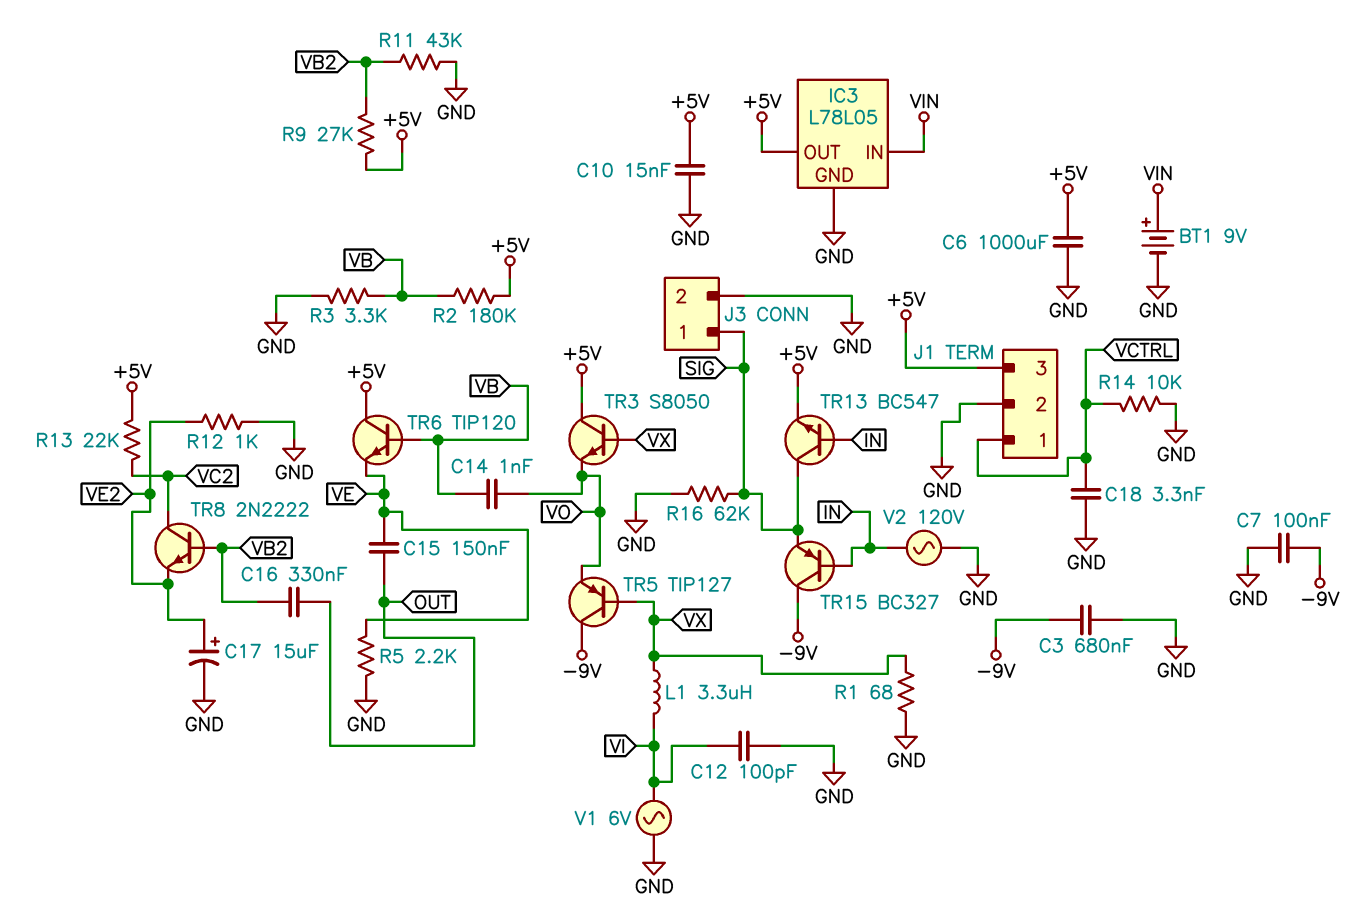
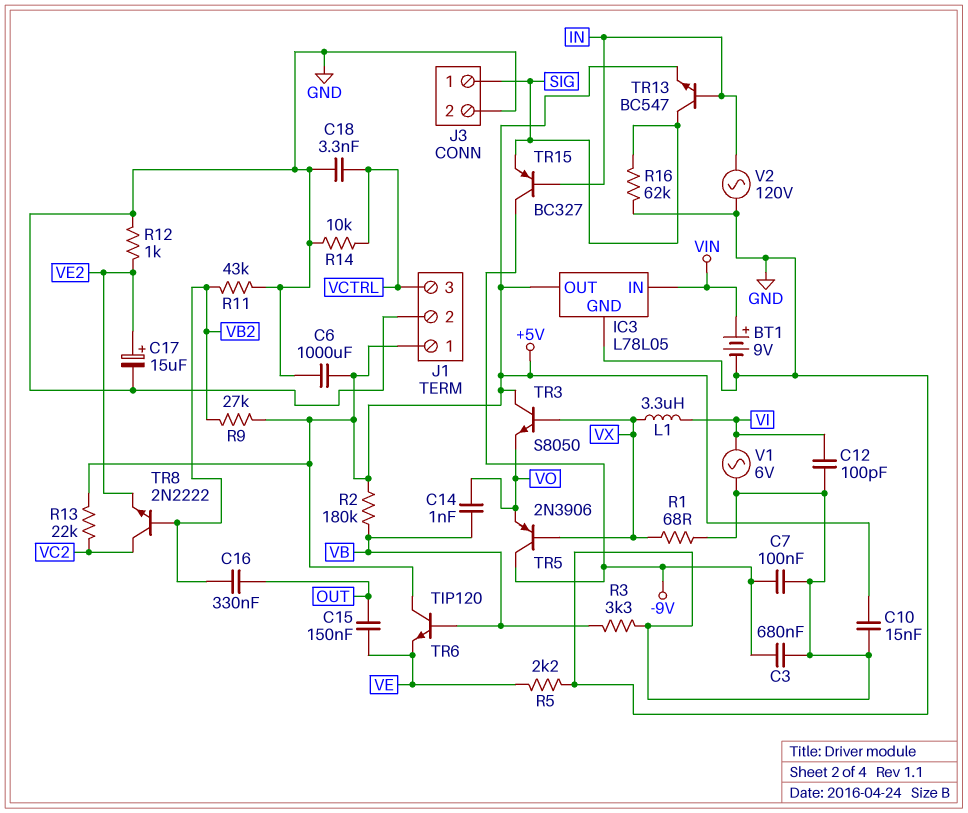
J1 pin 1: VCTRL -> +5V
J1 pin 3: +5V -> VCTRL
TR5: PNP TIP127 (B VX, C -9V, E VO) -> PNP 2N3906 (B VX, C -9V, E VO)

